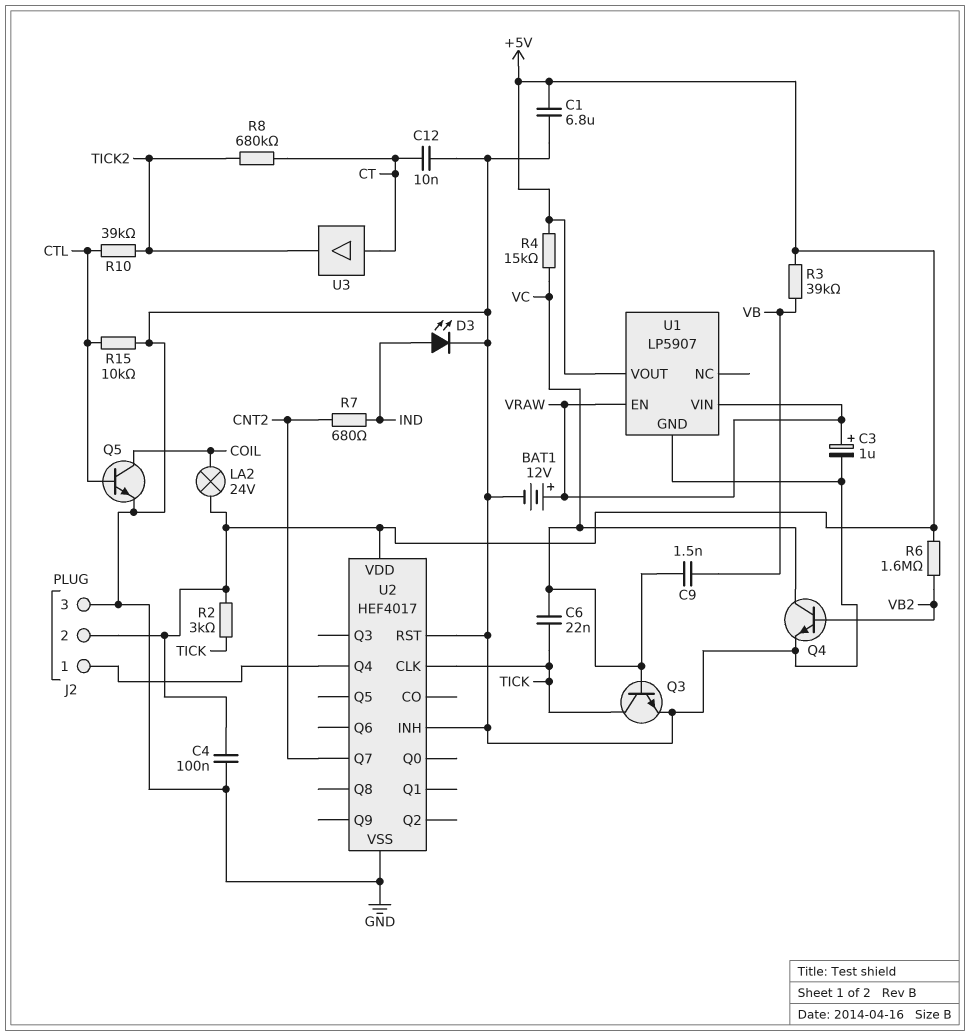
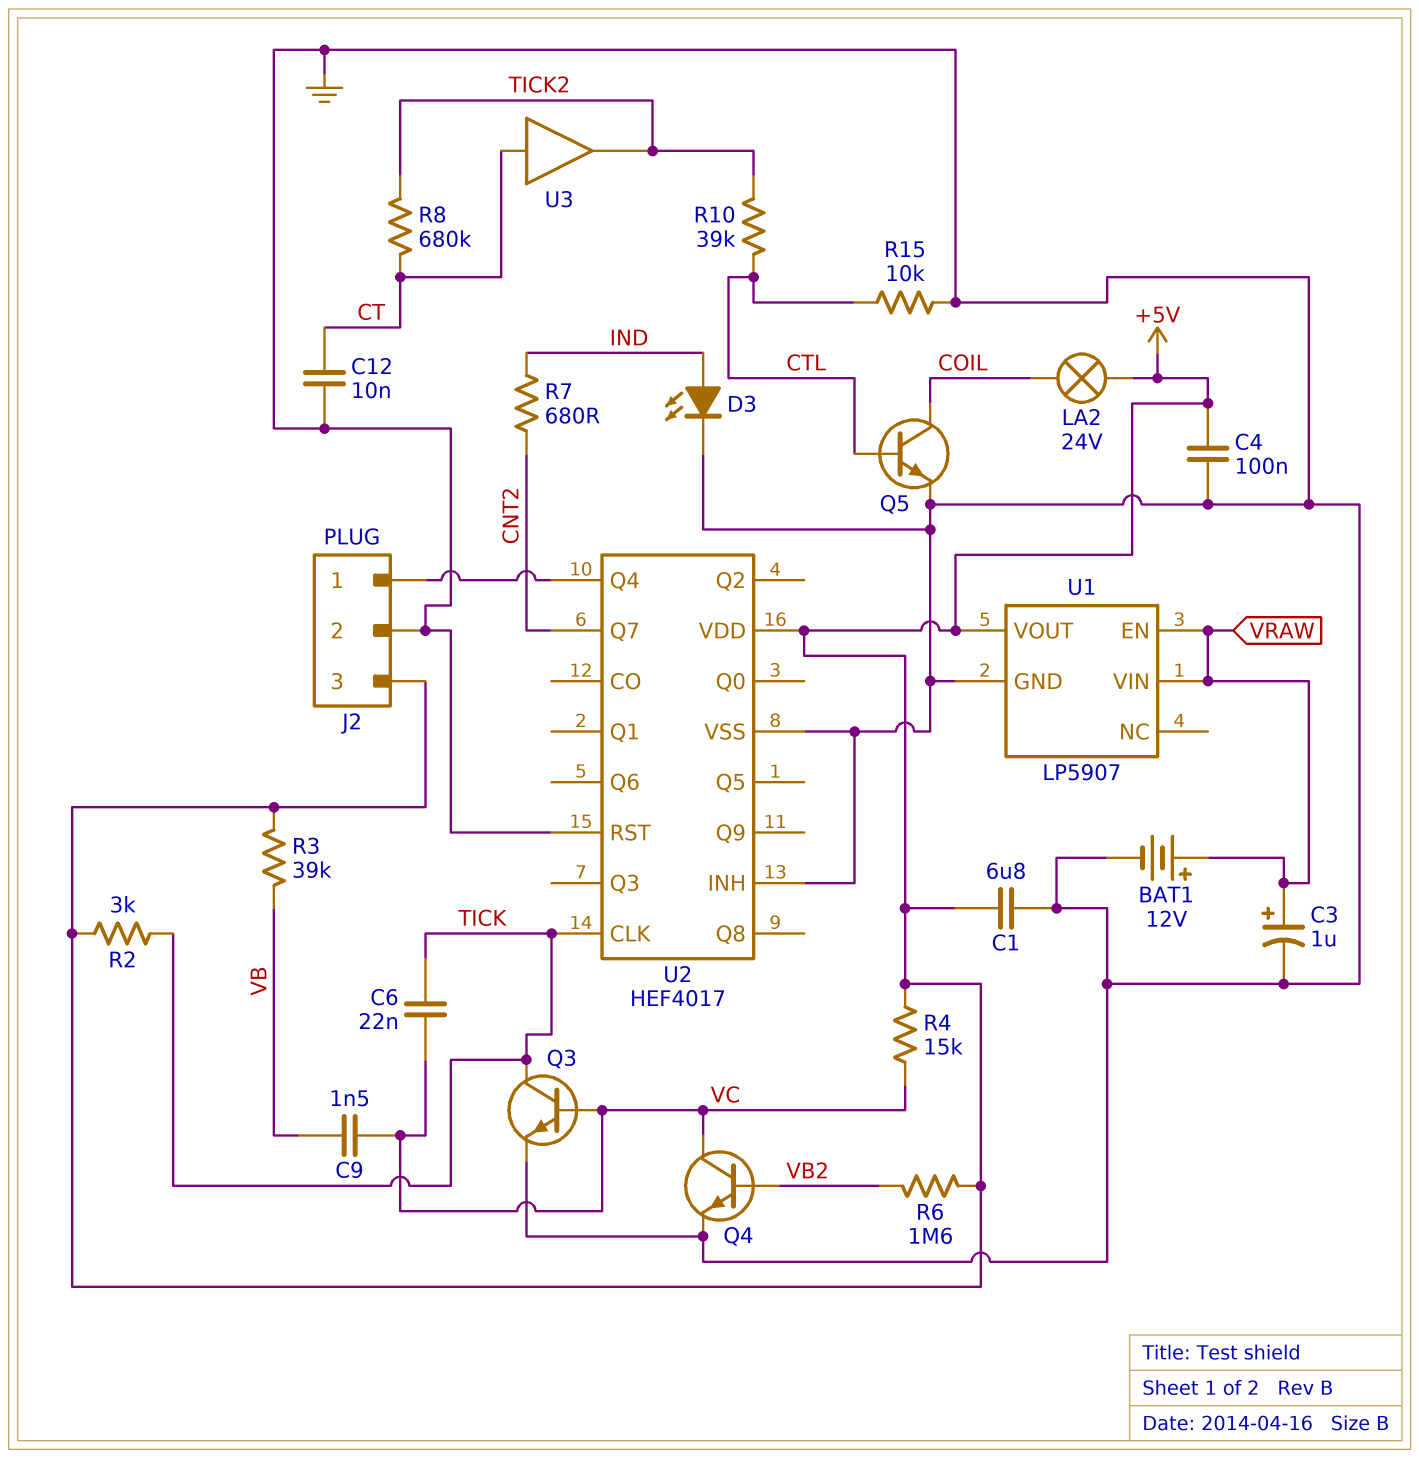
J2 pin 2: +5V -> GND
J2 pin 3: GND -> +5V

